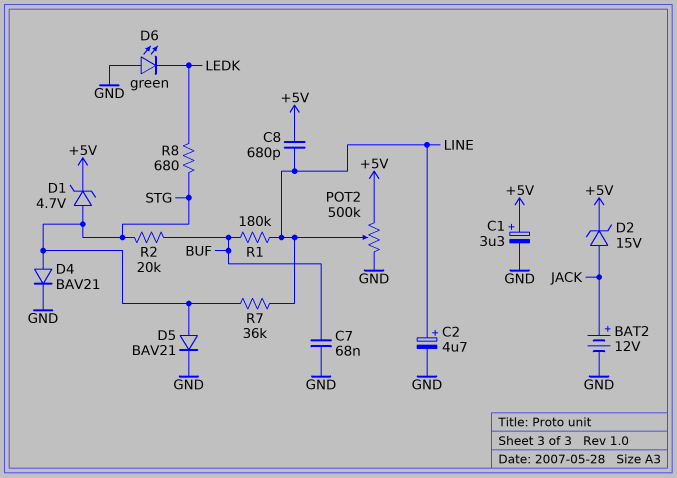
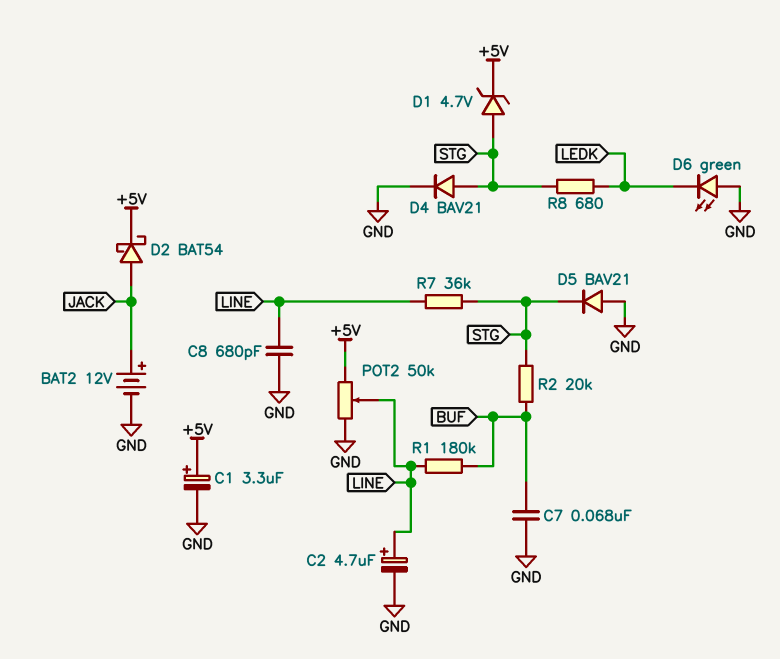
C8: 680pF (+5V, LINE) -> 680pF (GND, LINE)
D2: zener 15V (A JACK, K +5V) -> schottky BAT54 (A JACK, K +5V)
D5: diode BAV21 (A STG, K GND) -> diode BAV21 (A GND, K STG)
POT2: 500k (+5V, GND, wiper LINE) -> 50k (+5V, GND, wiper LINE)

